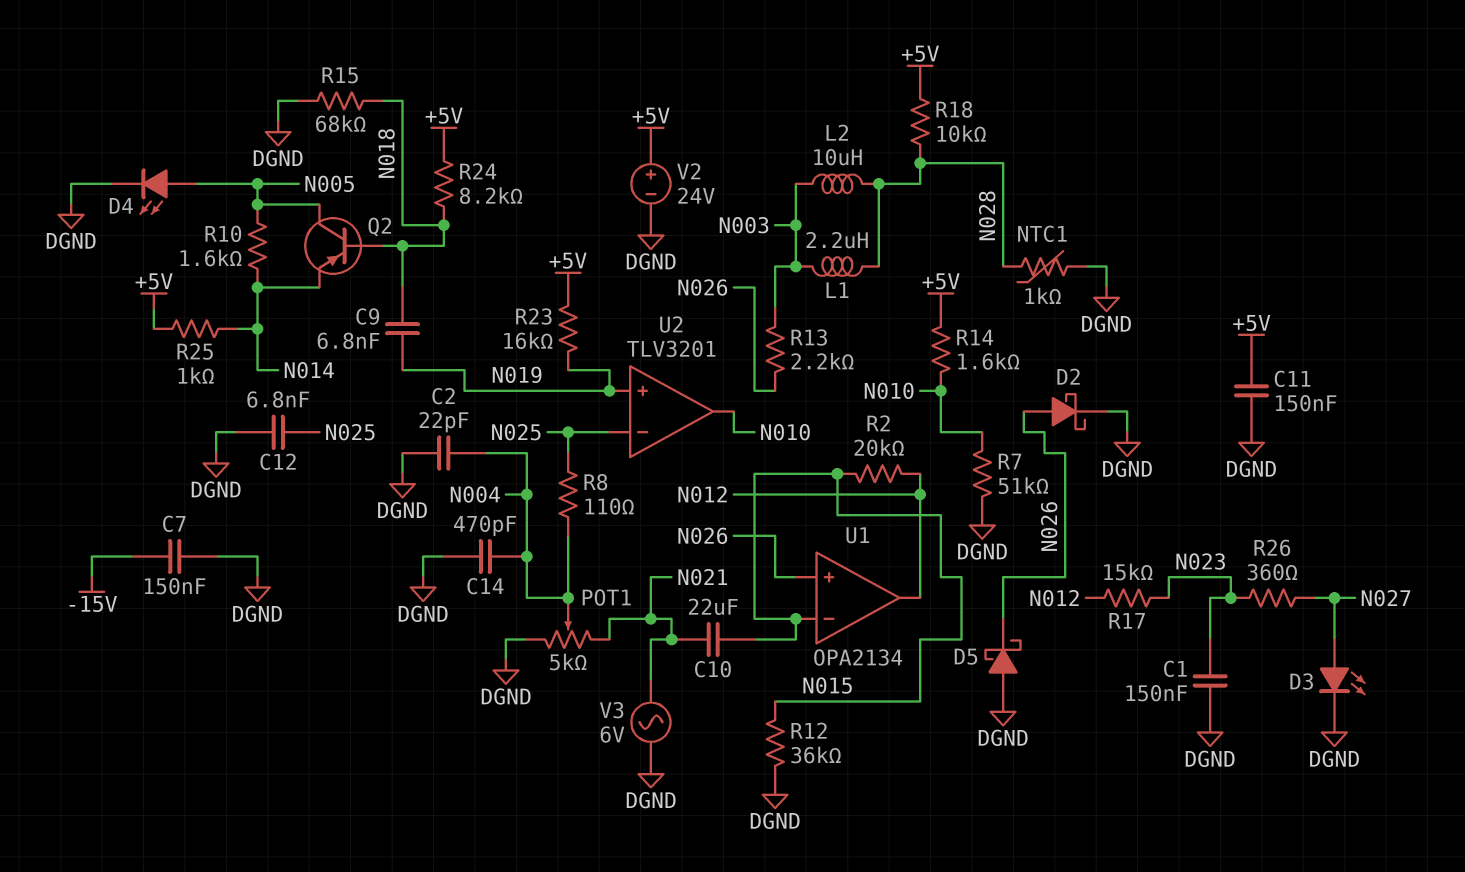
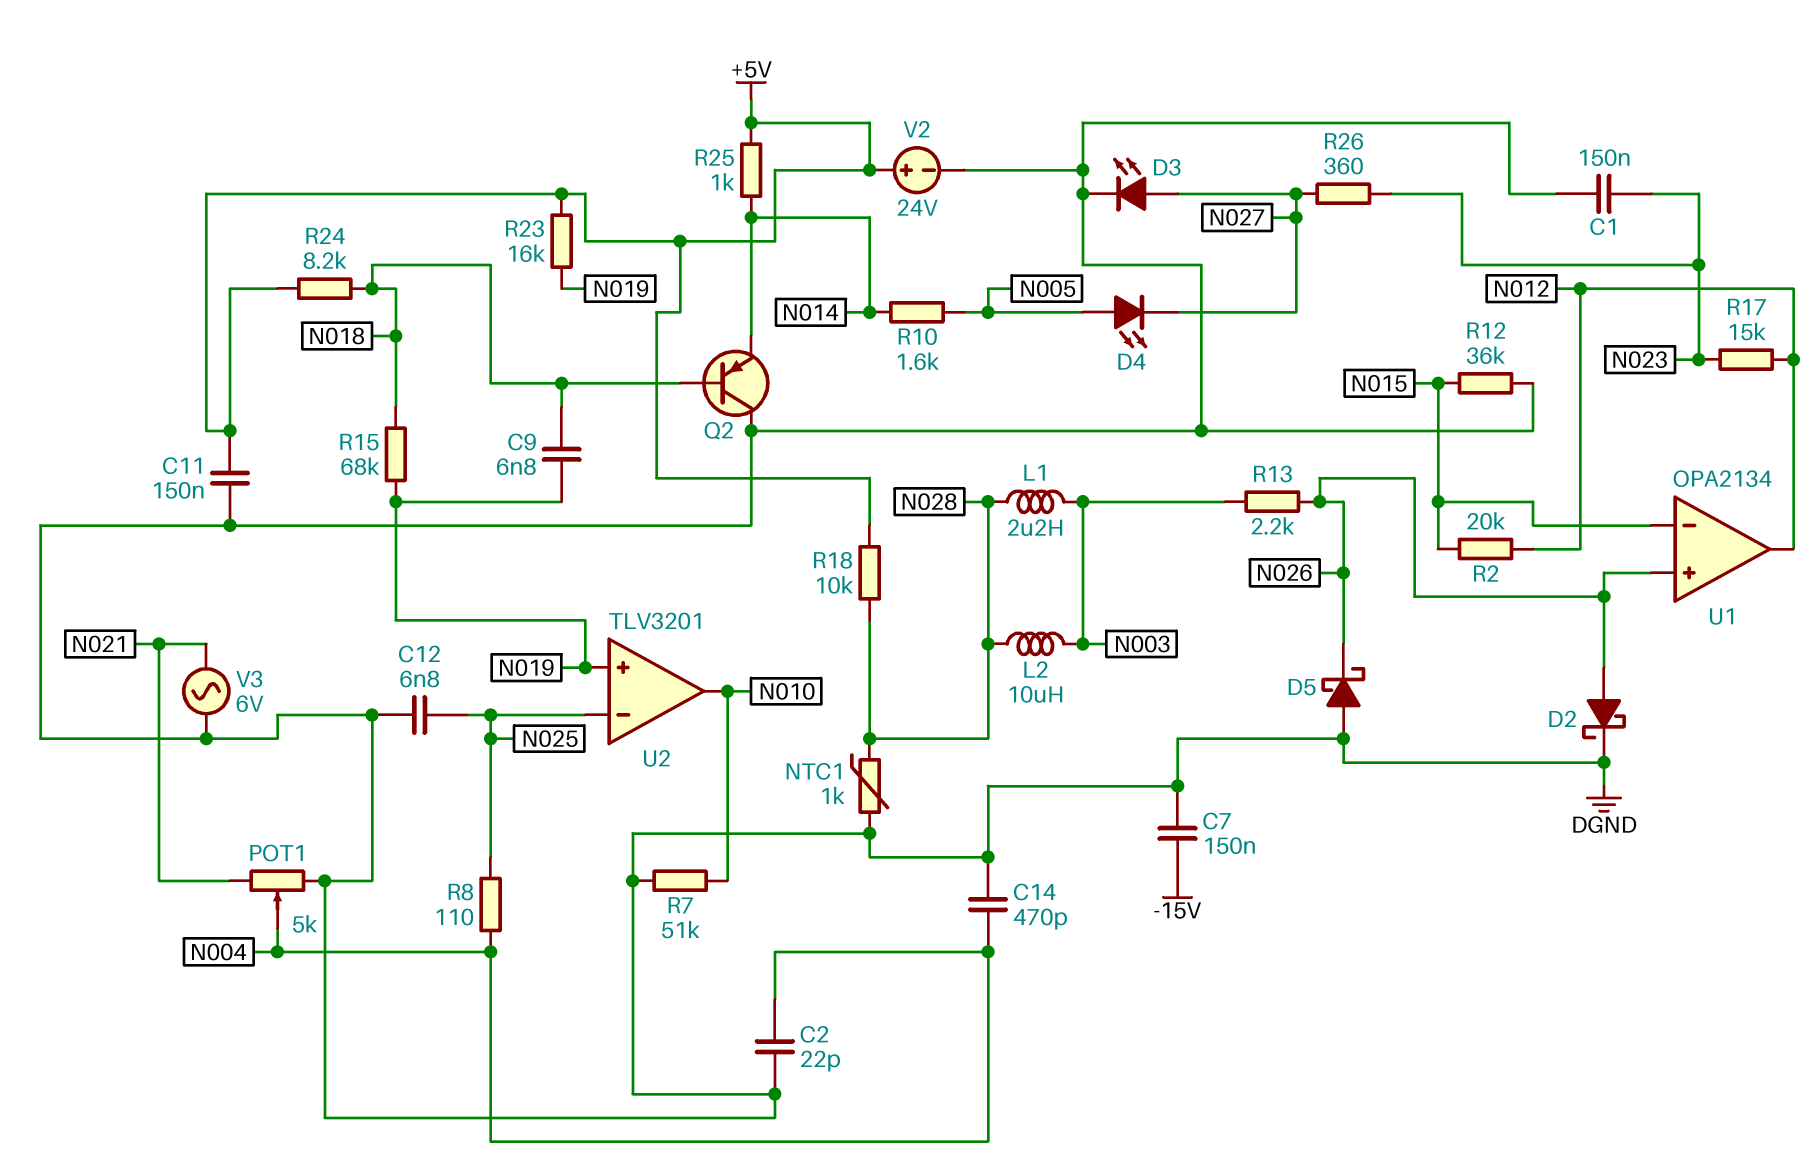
C10: 22uF (N015, N021) -> none
D4: LED (A N005, K DGND) -> LED (A N005, K N027)
Q2: PNP (B N018, C N005, E N014) -> PNP (B N018, C DGND, E N014)
R14: 1.6k (+5V, N010) -> none
R15: 68k (DGND, N018) -> 68k (N018, N019)

